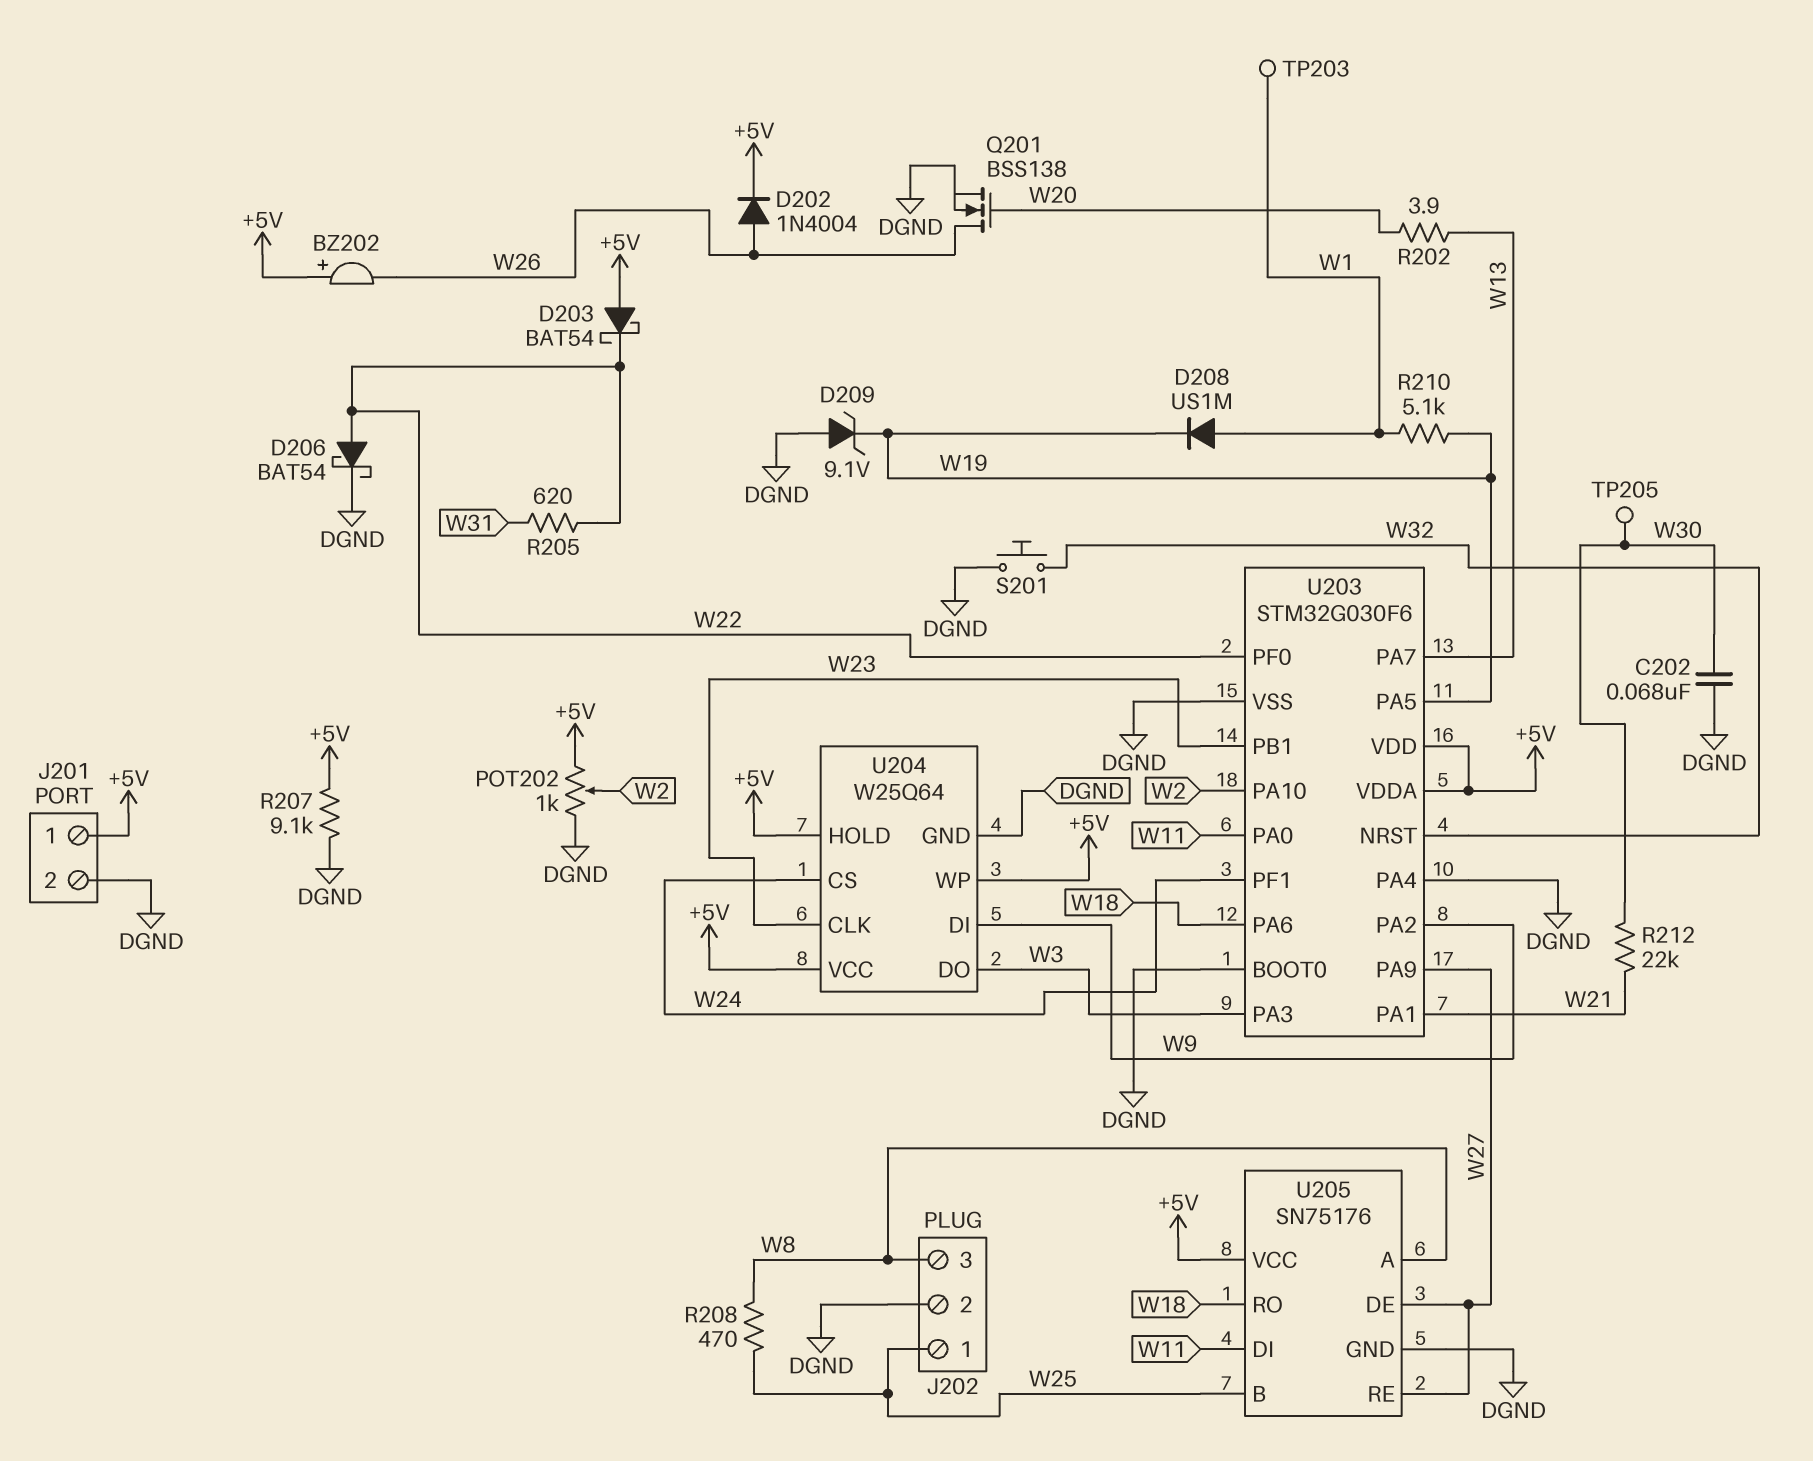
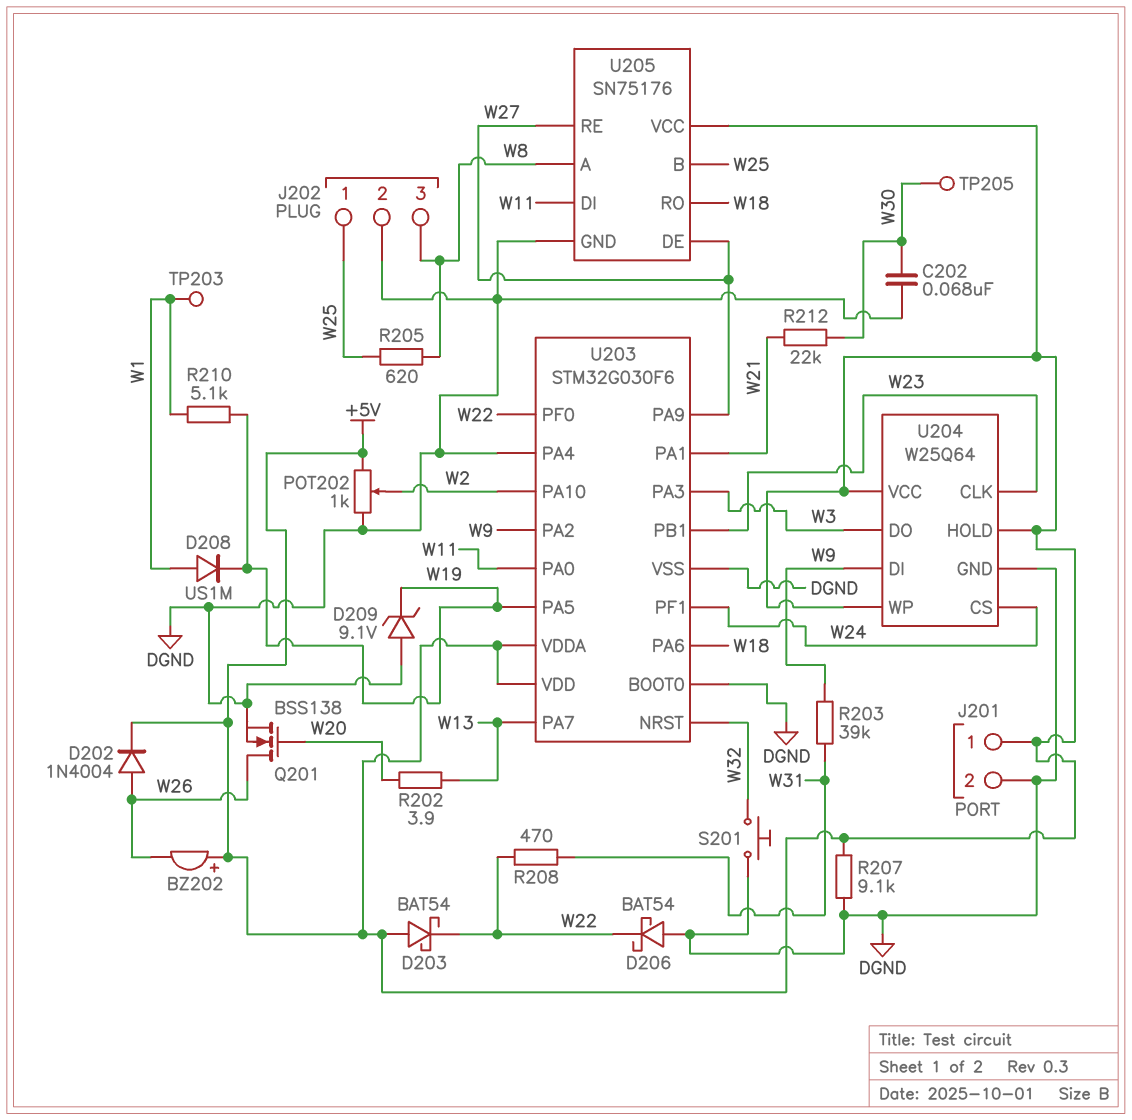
D206: schottky BAT54 (A W22, K DGND) -> schottky BAT54 (A DGND, K W22)
R203: none -> 39k (W9, W31)
R205: 620 (W22, W31) -> 620 (W8, W25)
R208: 470 (W8, W25) -> 470 (W22, W31)

